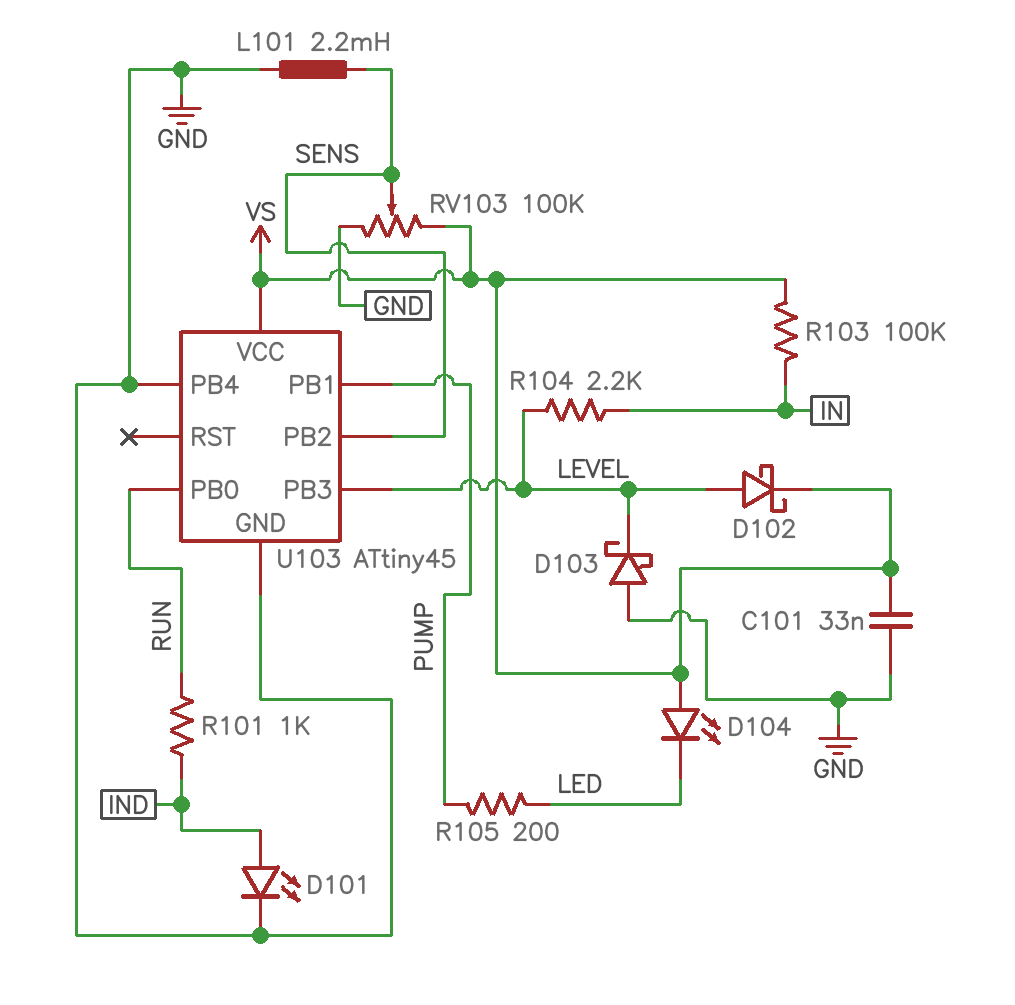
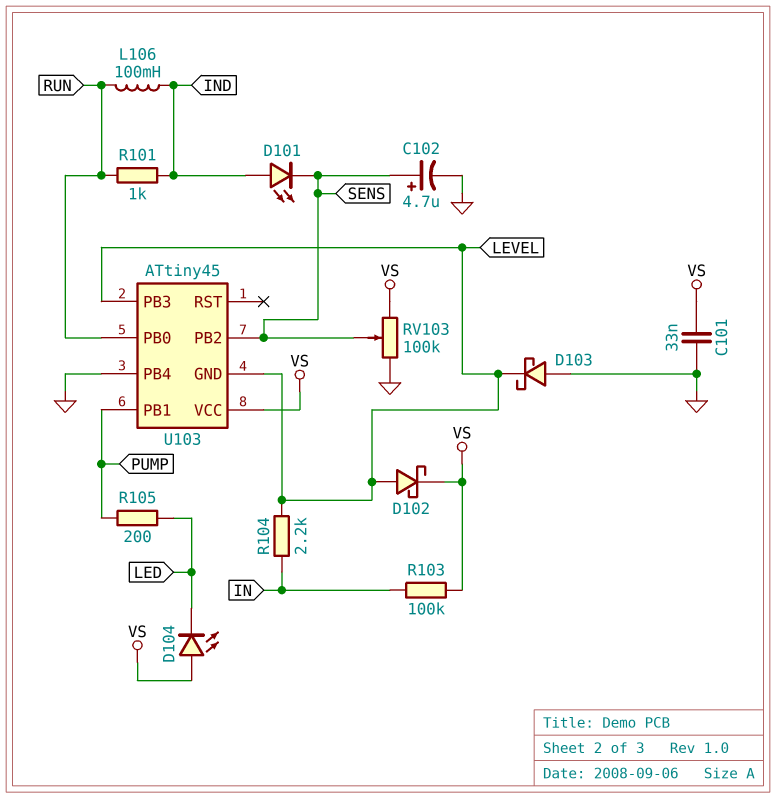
C102: none -> 4.7uF (plus SENS, minus GND)
D101: LED (A IND, K GND) -> LED (A IND, K SENS)
L101: 2.2mH (GND, SENS) -> none
L106: none -> 100mH (IND, RUN)
U103 pin GND: GND -> LEVEL

